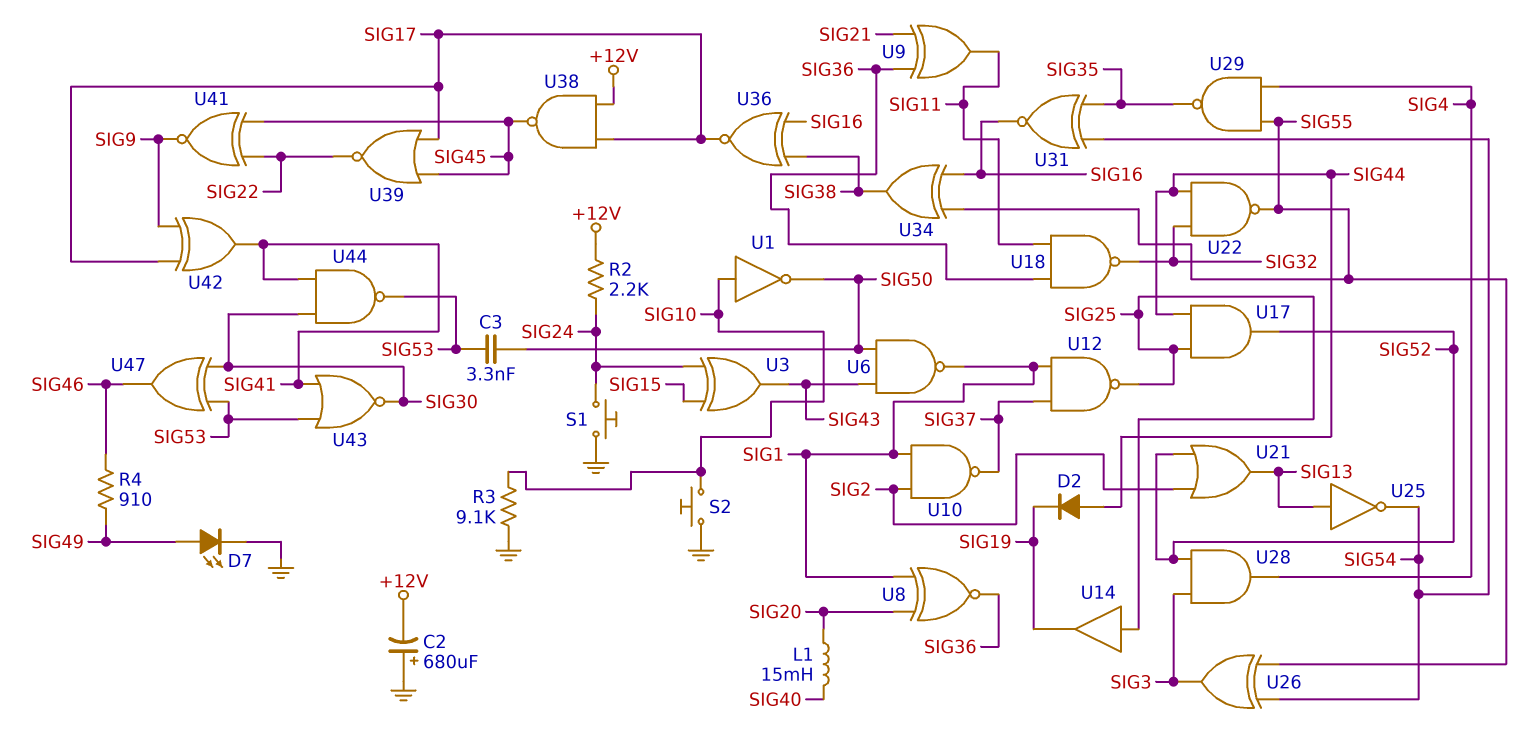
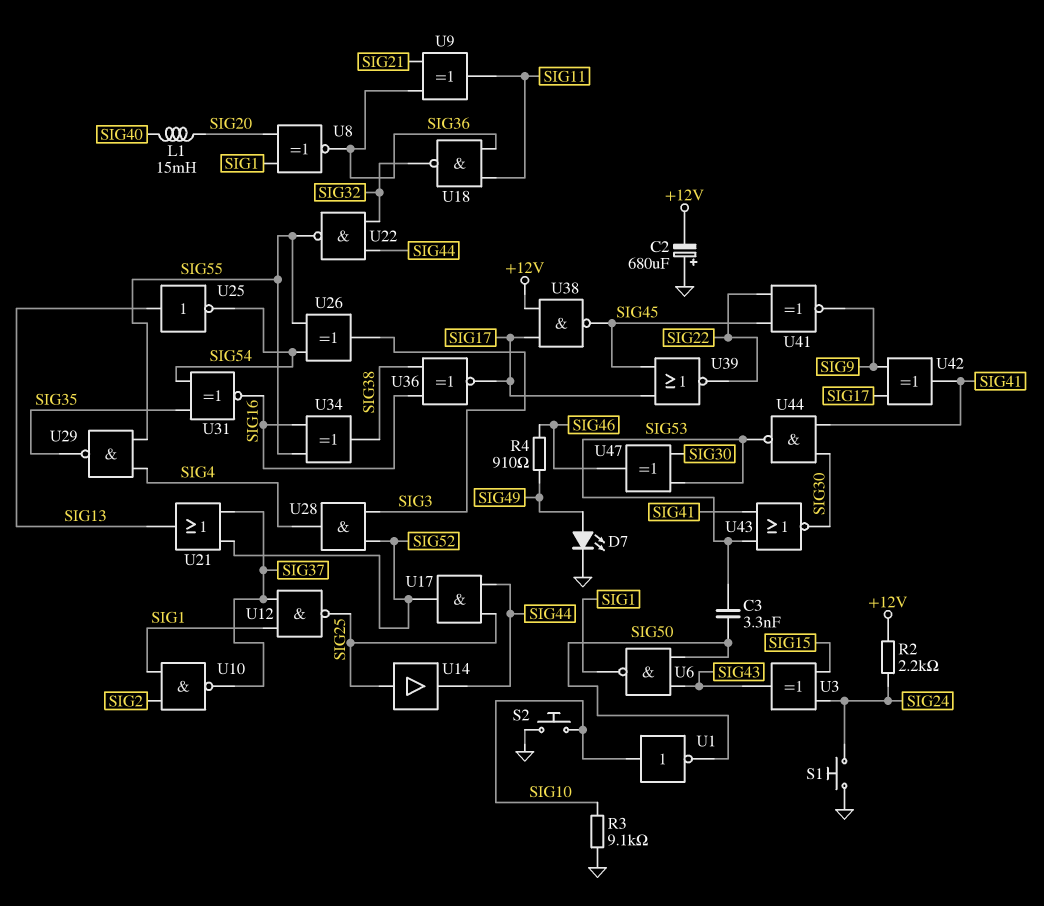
D2: diode (A SIG44, K SIG19) -> none
U14: buffer (in SIG25, out SIG19) -> buffer (in SIG25, out SIG44)
U21: OR (in SIG2, in SIG52, out SIG13) -> OR (in SIG37, in SIG52, out SIG13)

